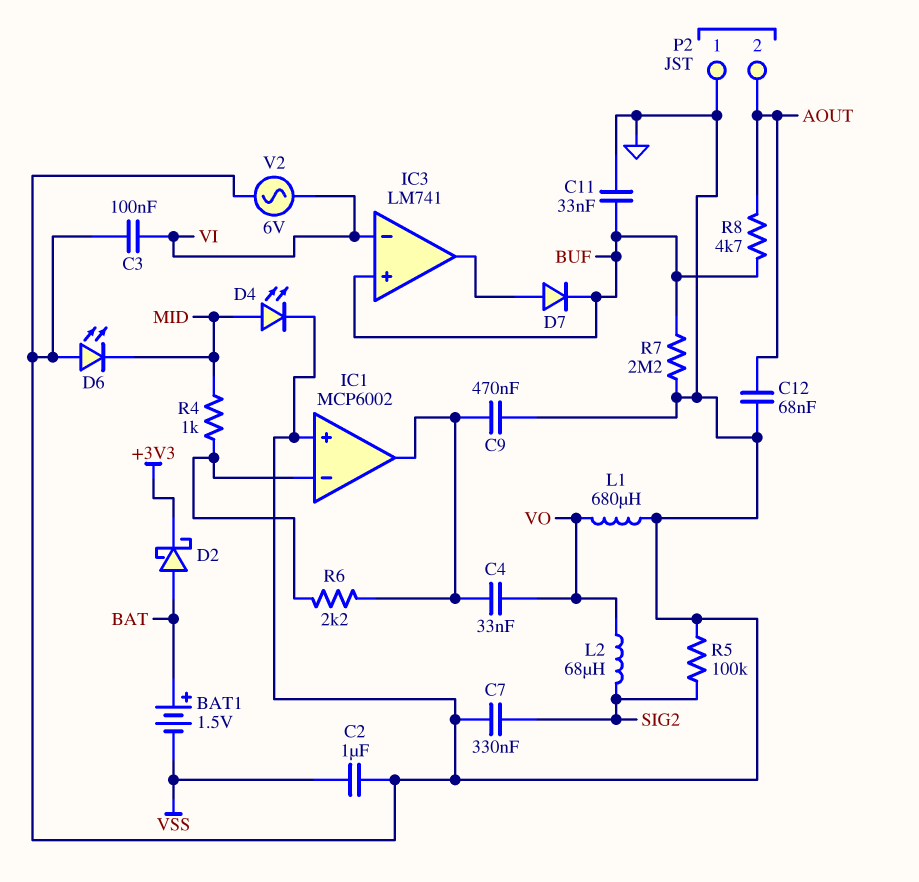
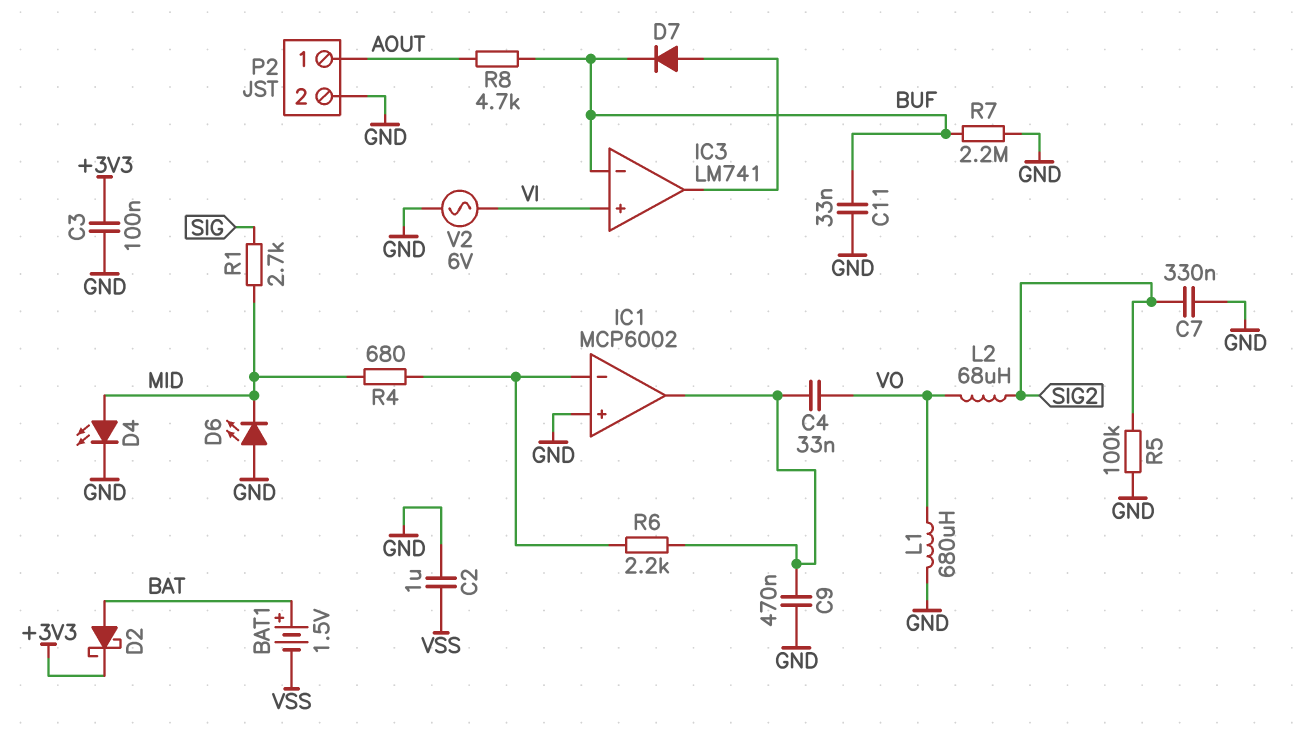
C3: 100nF (GND, VI) -> 100nF (+3V3, GND)
C12: 68nF (AOUT, GND) -> none
IC3 pin in+: BUF -> VI
IC3 pin in-: VI -> BUF
P2 pin 1: GND -> AOUT
P2 pin 2: AOUT -> GND
R1: none -> 2.7k (MID, SIG)
R4: 1k (IC1/in-, MID) -> 680 (IC1/in-, MID)

